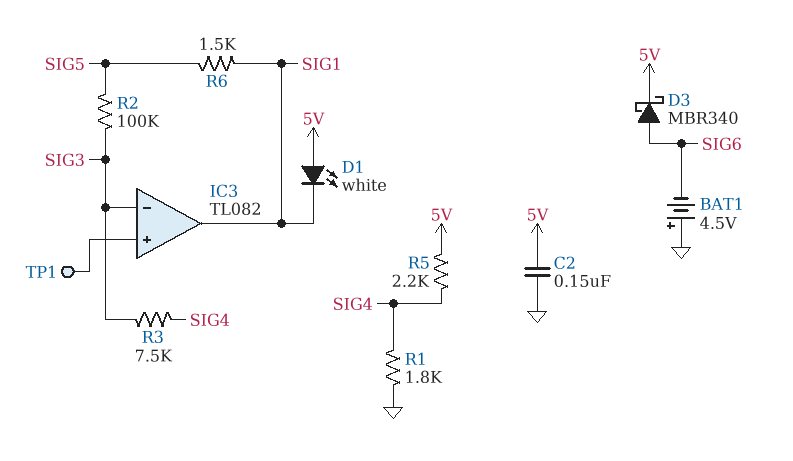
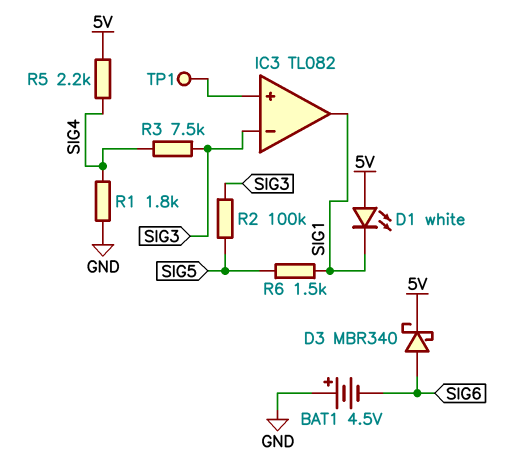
C2: 150nF (5V, GND) -> none

